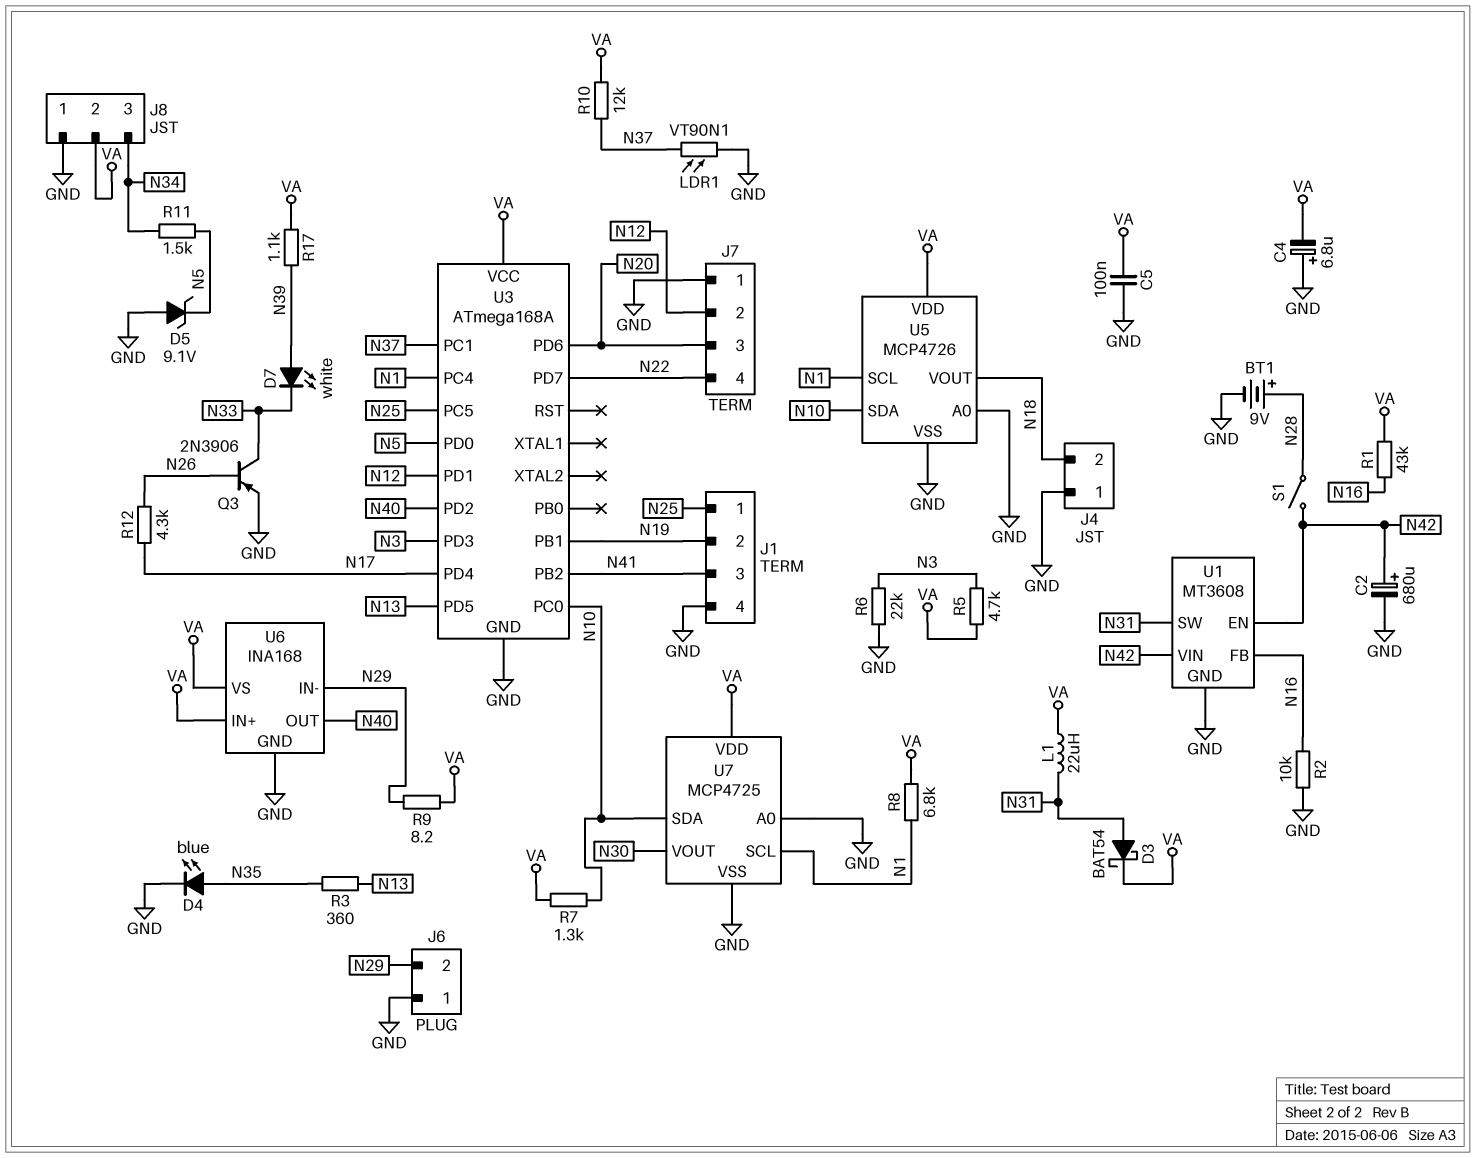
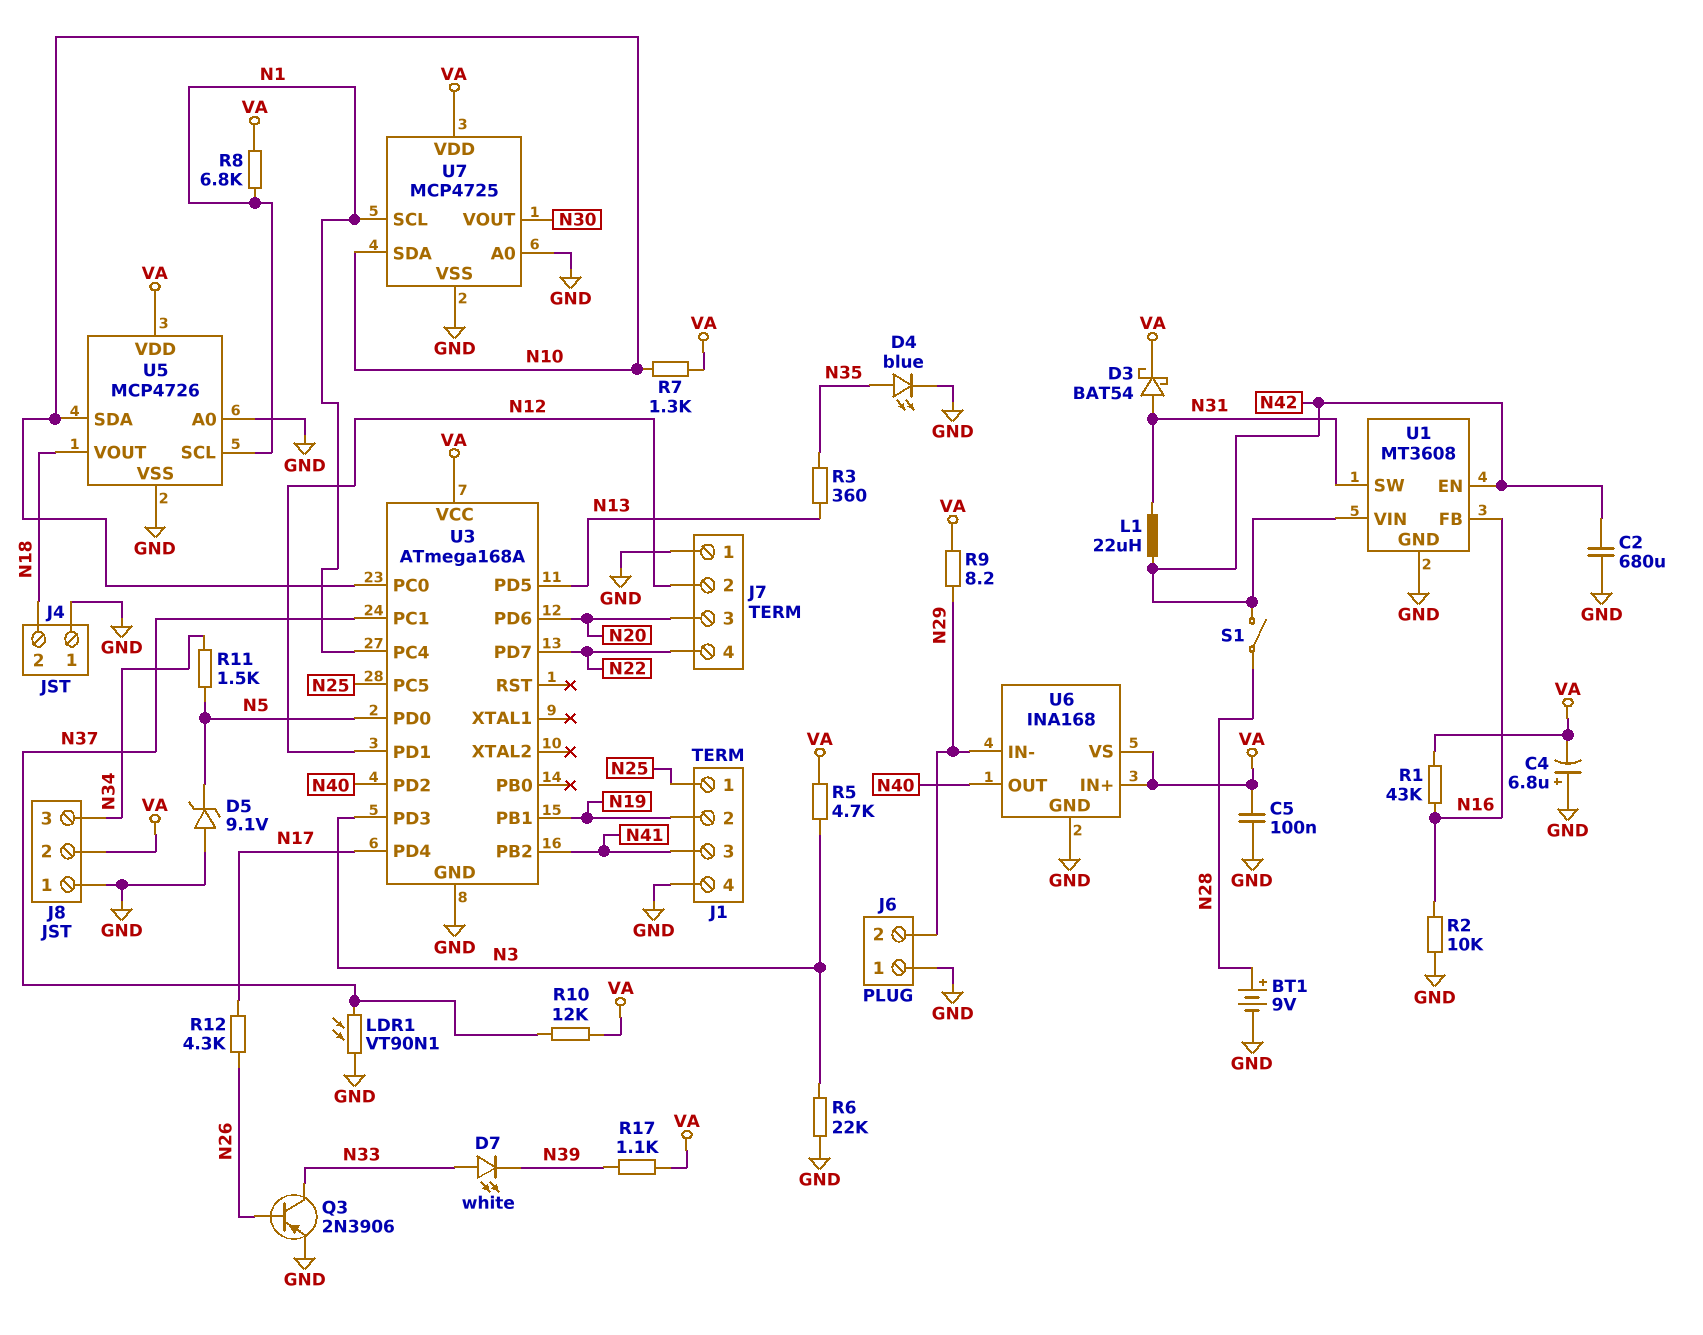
C2: 680uF (plus N42, minus GND) -> 680uF (GND, N42)
D7: LED white (A N39, K N33) -> LED white (A N33, K N39)
L1: 22uH (N31, VA) -> 22uH (N31, N42)

